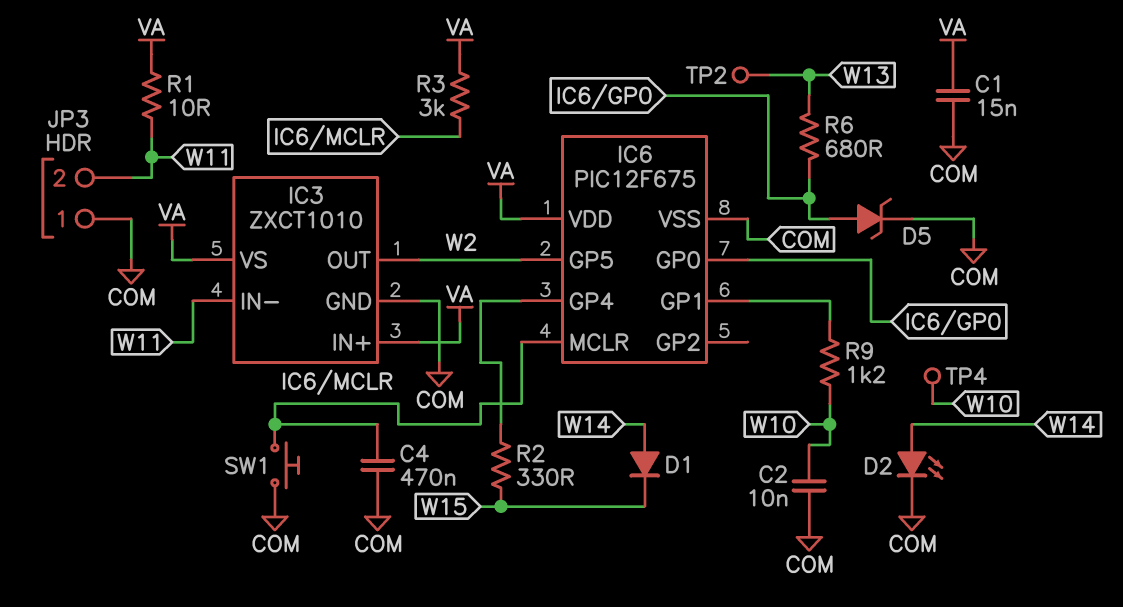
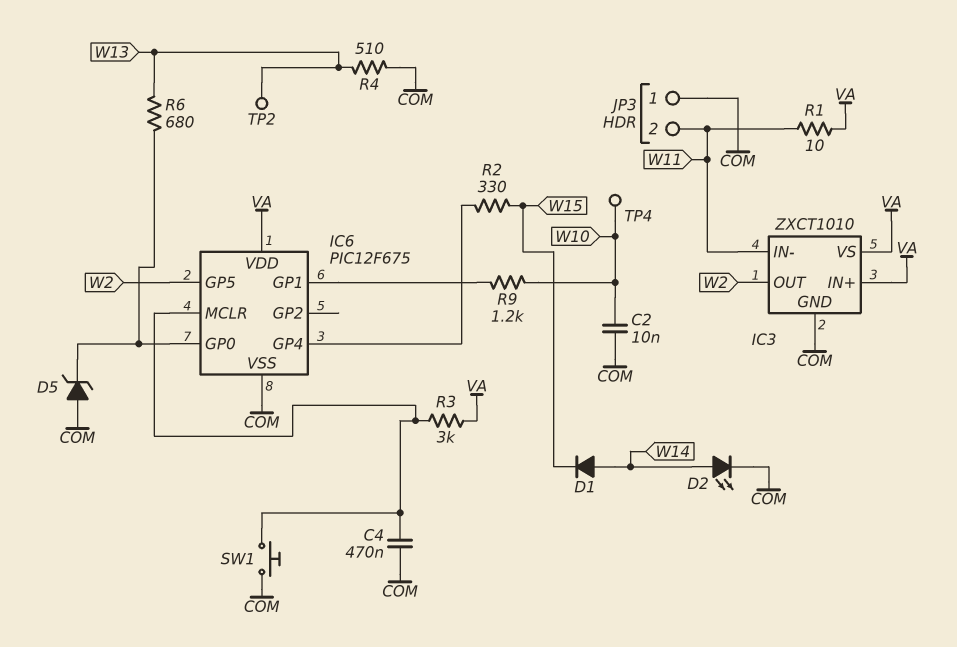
C1: 15nF (COM, VA) -> none
D5: zener (A IC6/GP0, K COM) -> zener (A COM, K IC6/GP0)
R4: none -> 510 (COM, W13)

